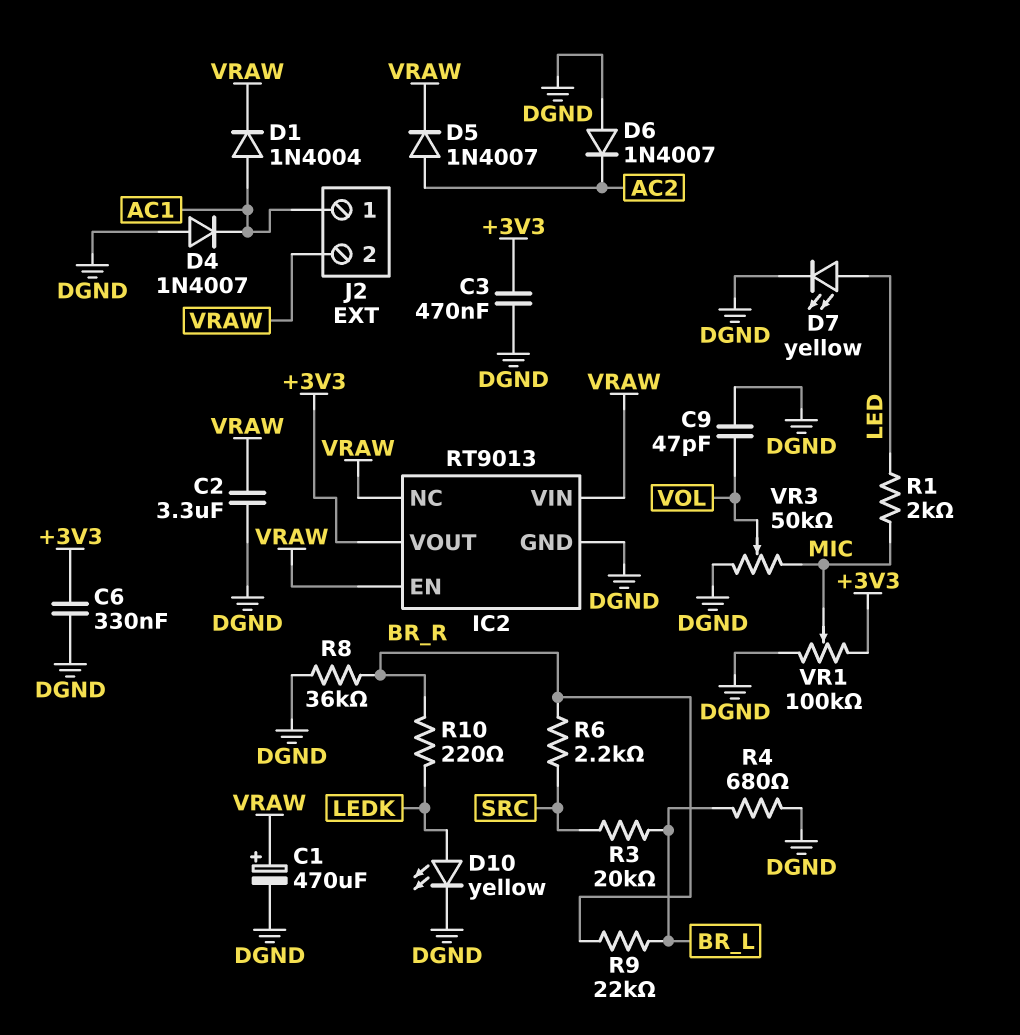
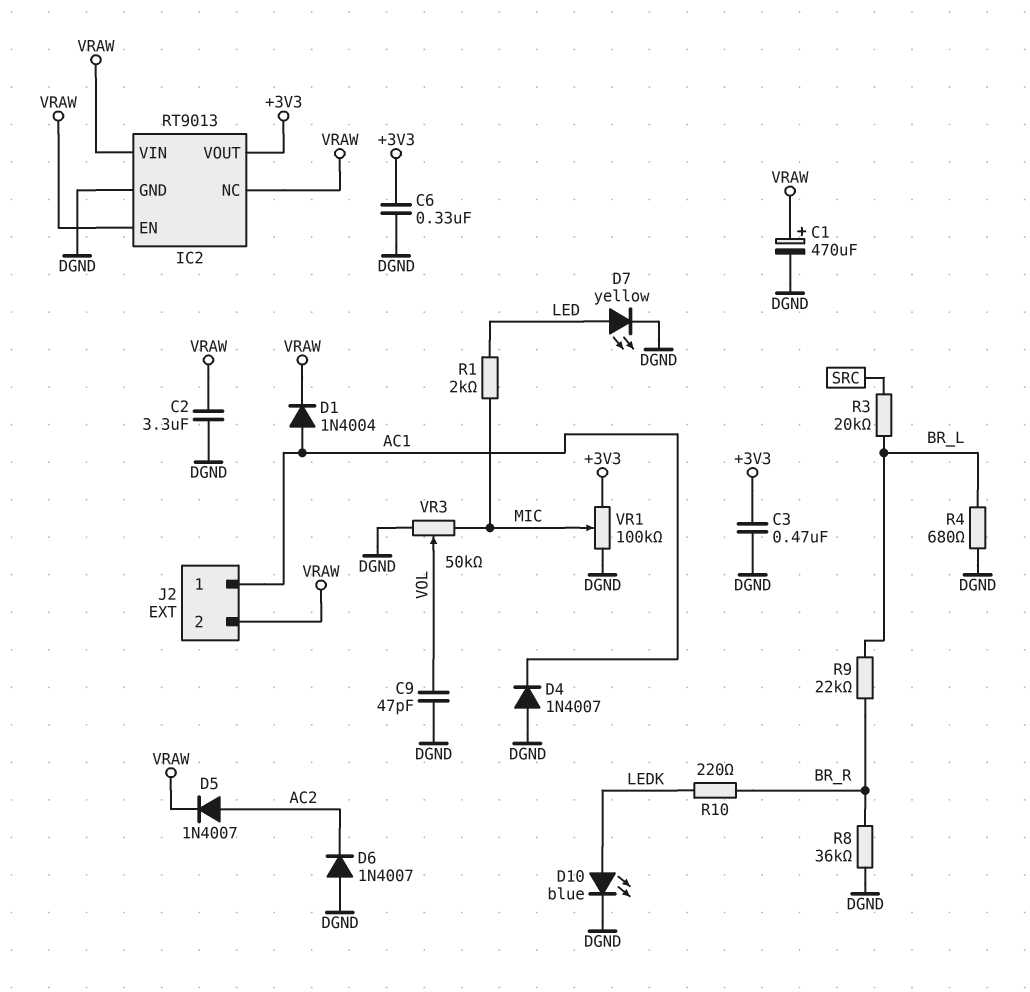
D10: LED yellow (A LEDK, K DGND) -> LED blue (A LEDK, K DGND)
R6: 2.2k (BR_R, SRC) -> none

